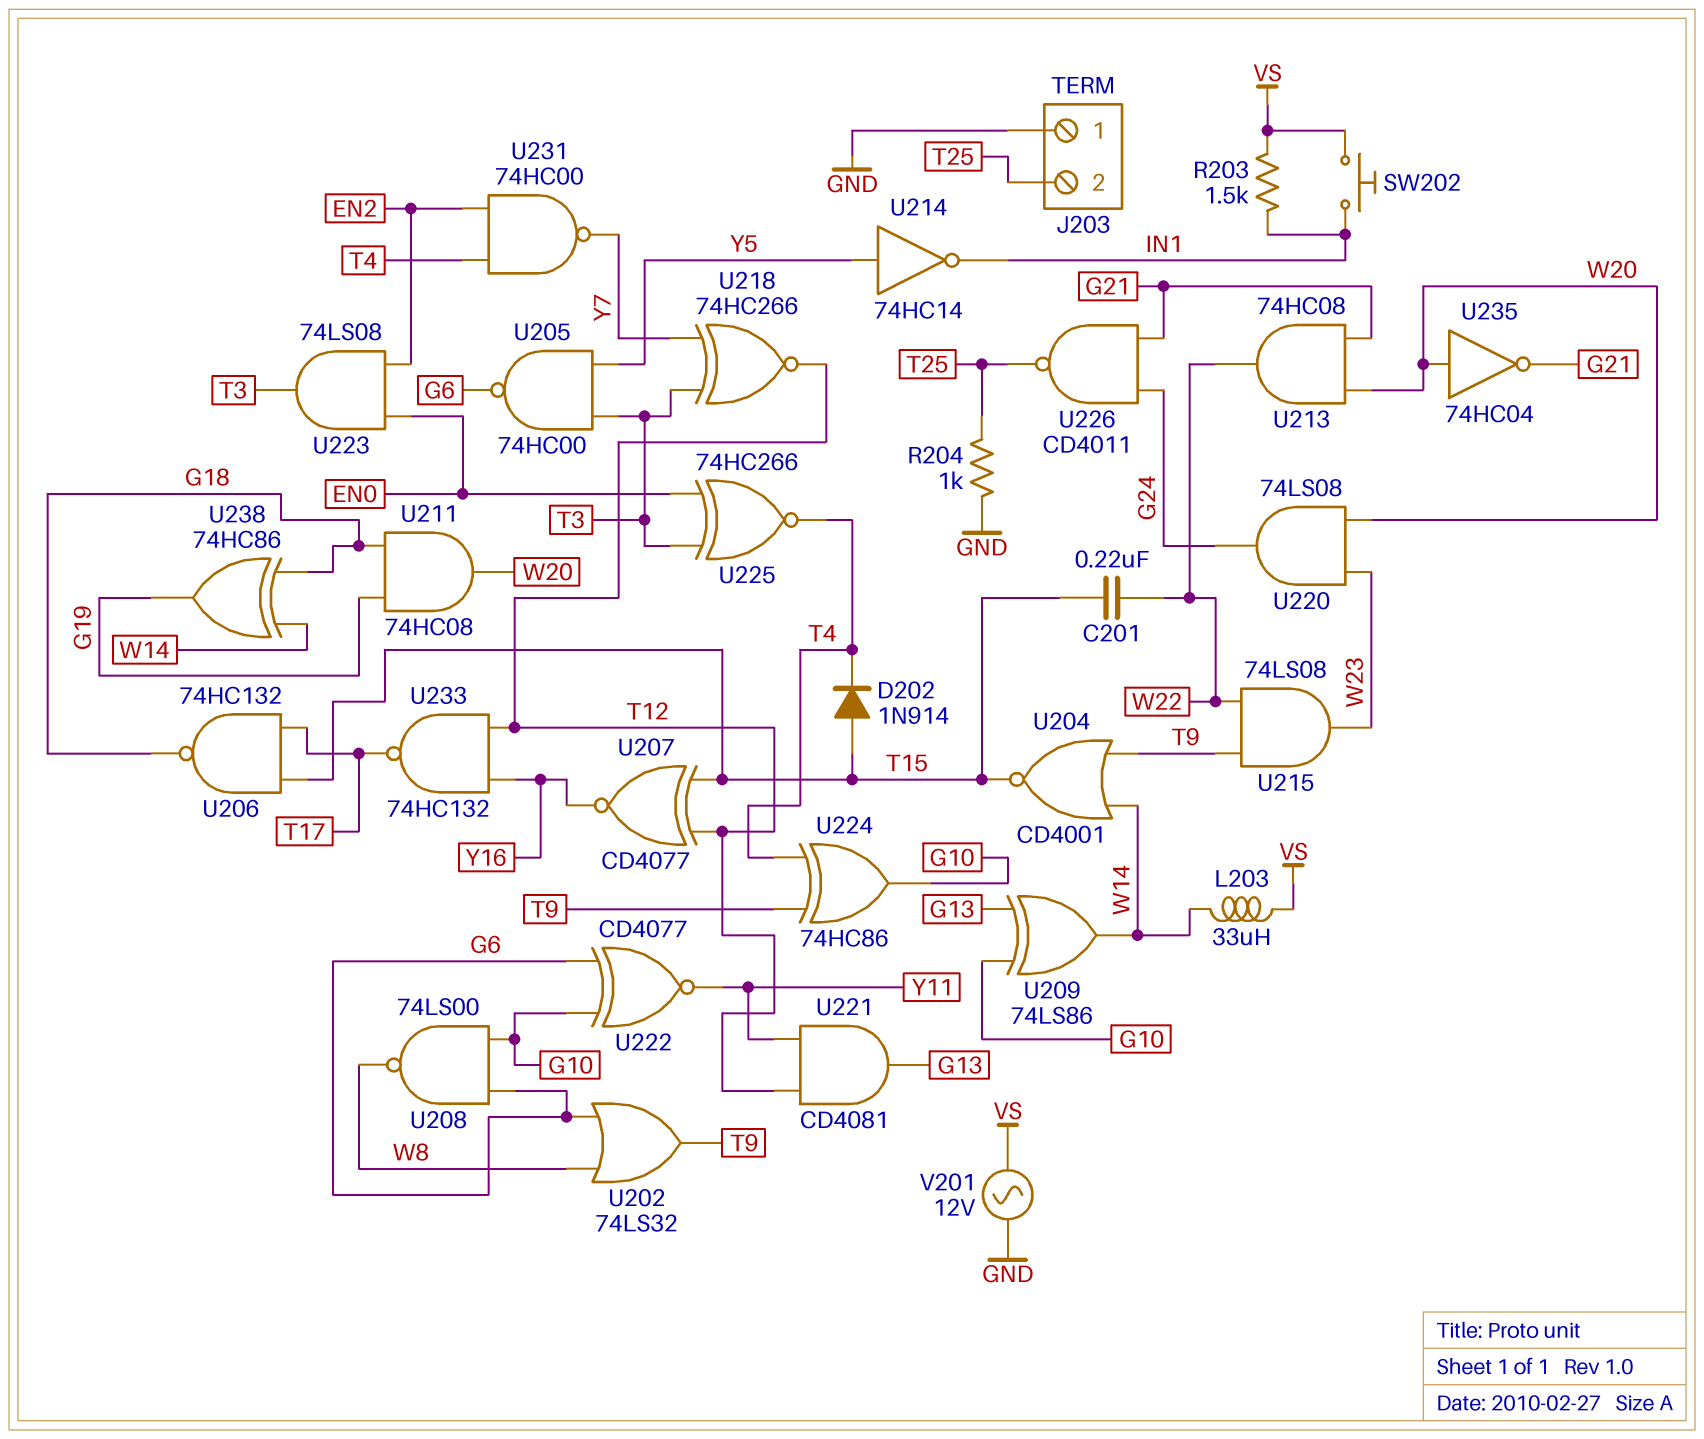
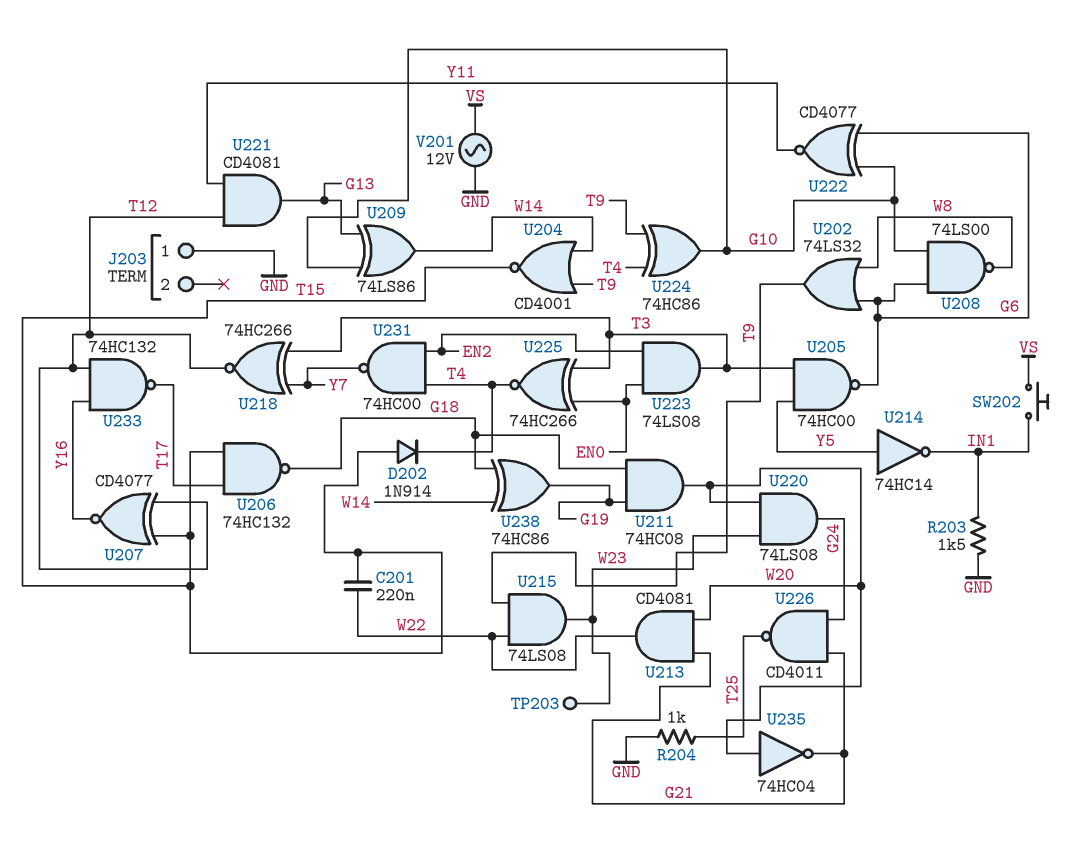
J203 pin 2: T25 -> none
L203: 33uH (VS, W14) -> none
R203: 1.5k (IN1, VS) -> 1.5k (GND, IN1)
TP203: none -> test point (W23)
U213: AND 74HC08 (in G21, in W20, out W22) -> AND CD4081 (in G21, in W20, out W22)

